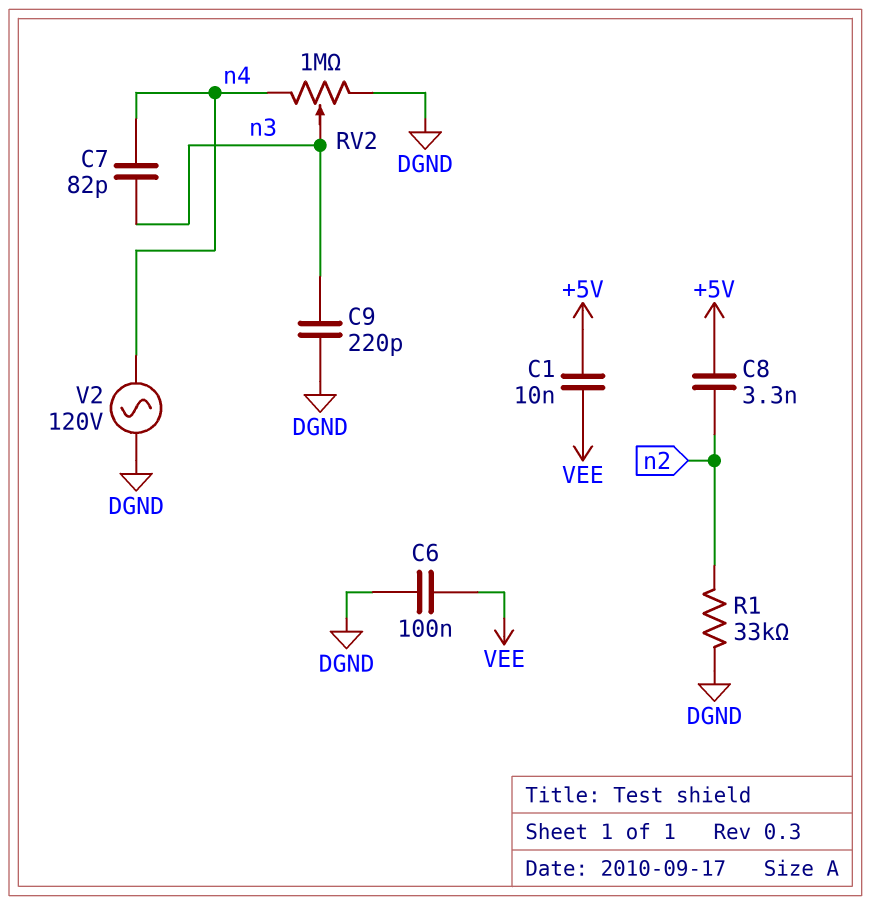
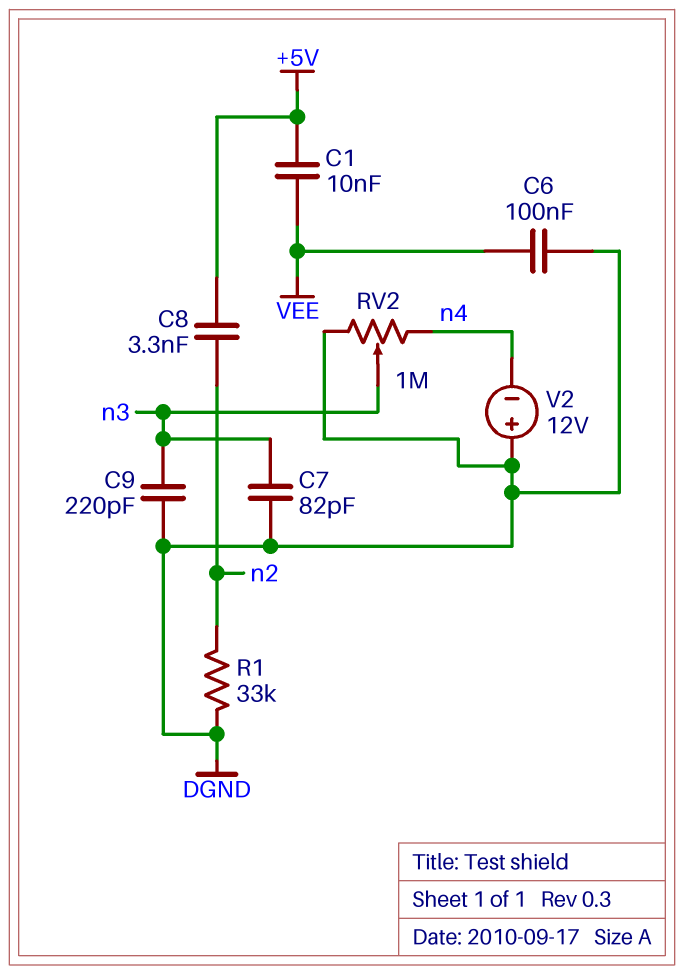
C7: 82pF (n3, n4) -> 82pF (DGND, n3)
V2: AC 120V (DGND, n4) -> 12V (plus DGND, minus n4)

